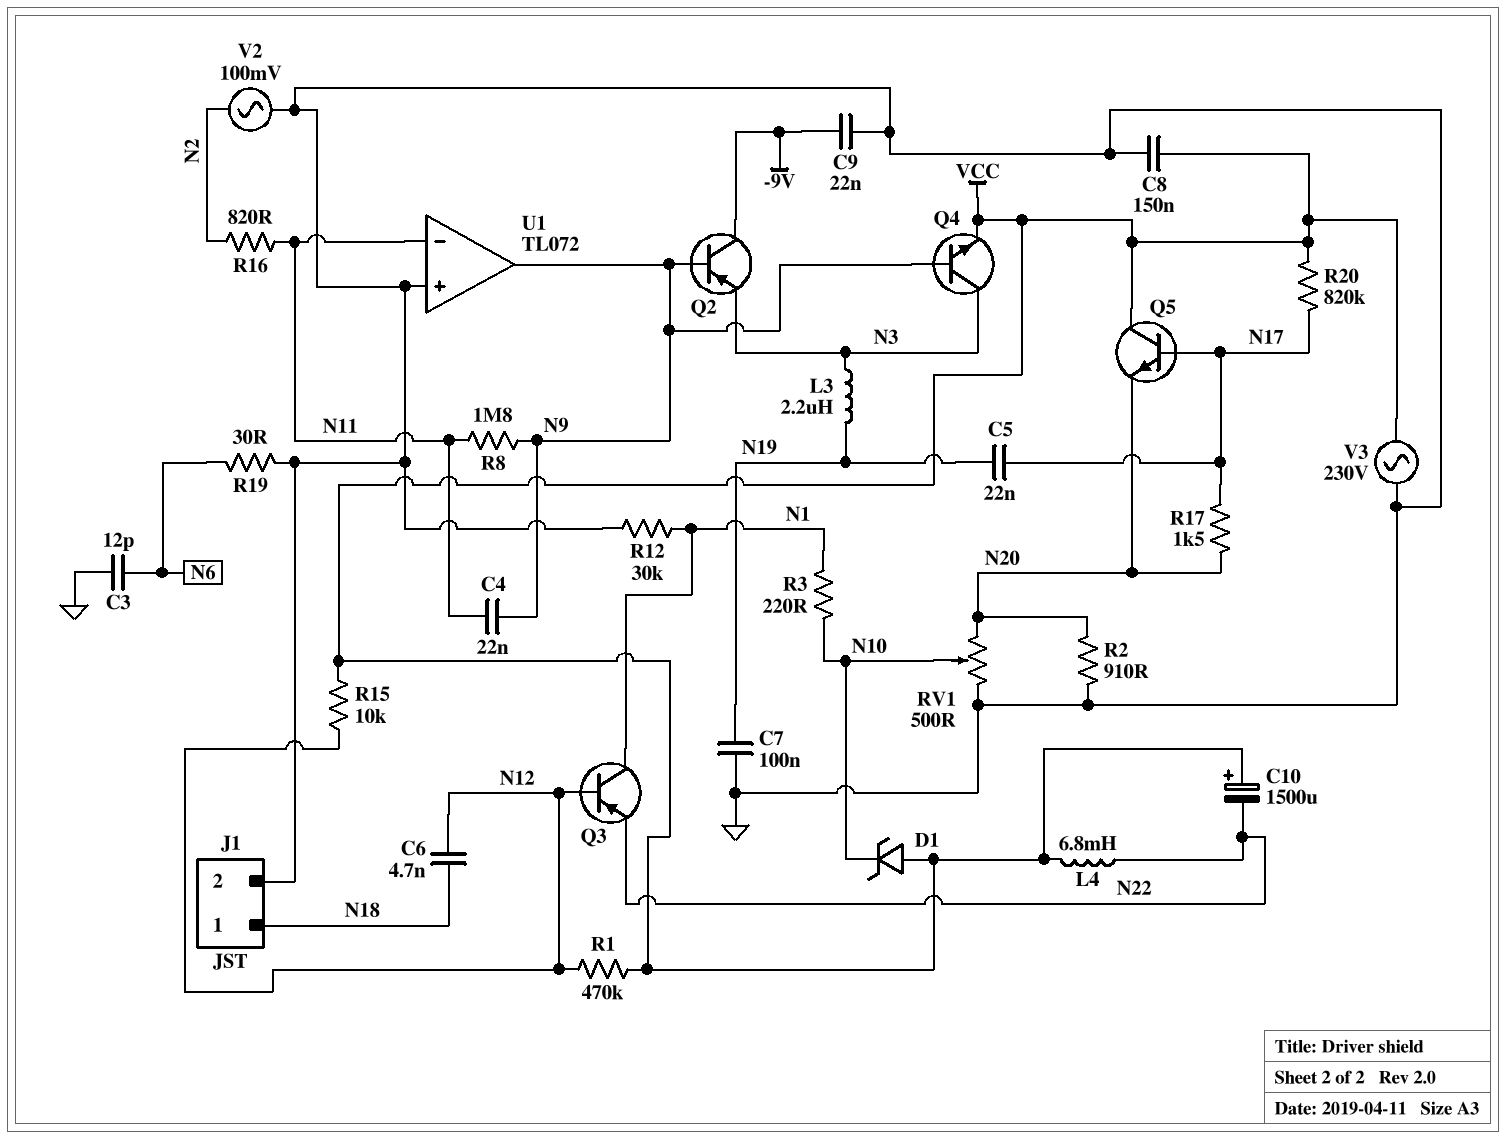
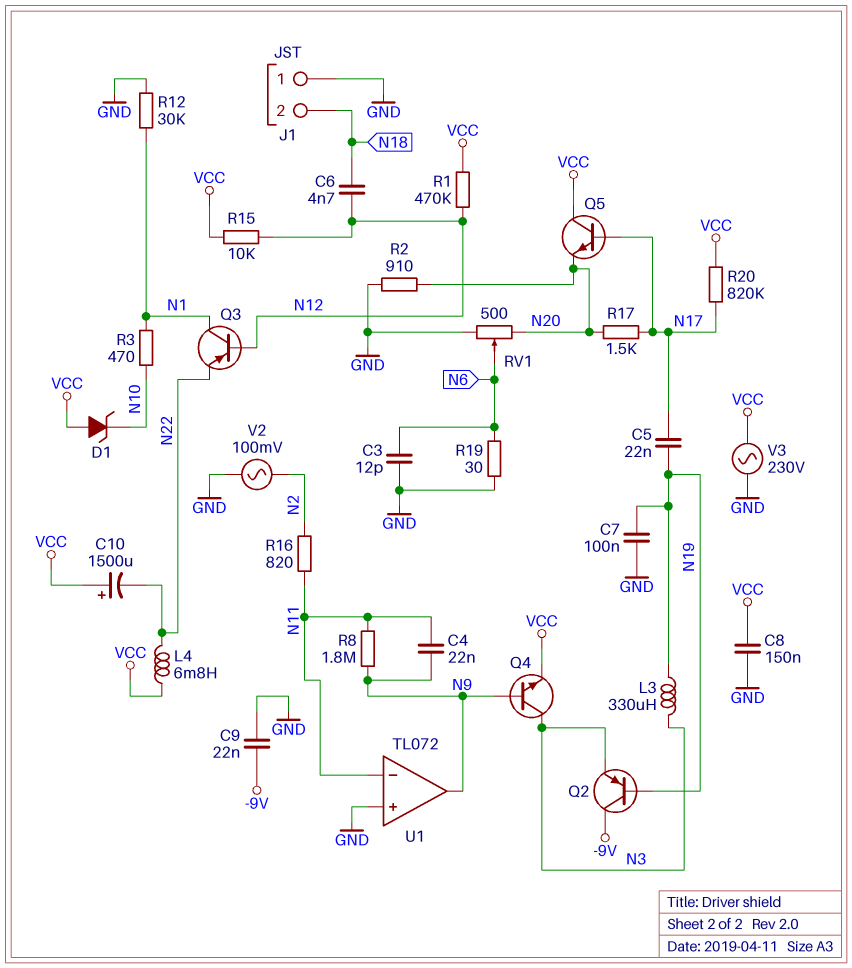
J1 pin 1: N18 -> GND
J1 pin 2: GND -> N18
L3: 2.2uH (N3, N19) -> 330uH (N3, N19)
Q2: PNP (B N9, C -9V, E N3) -> PNP (B N19, C -9V, E N3)
R3: 220 (N1, N10) -> 470 (N1, N10)
RV1: 500 (GND, N20, wiper N10) -> 500 (GND, N20, wiper N6)

